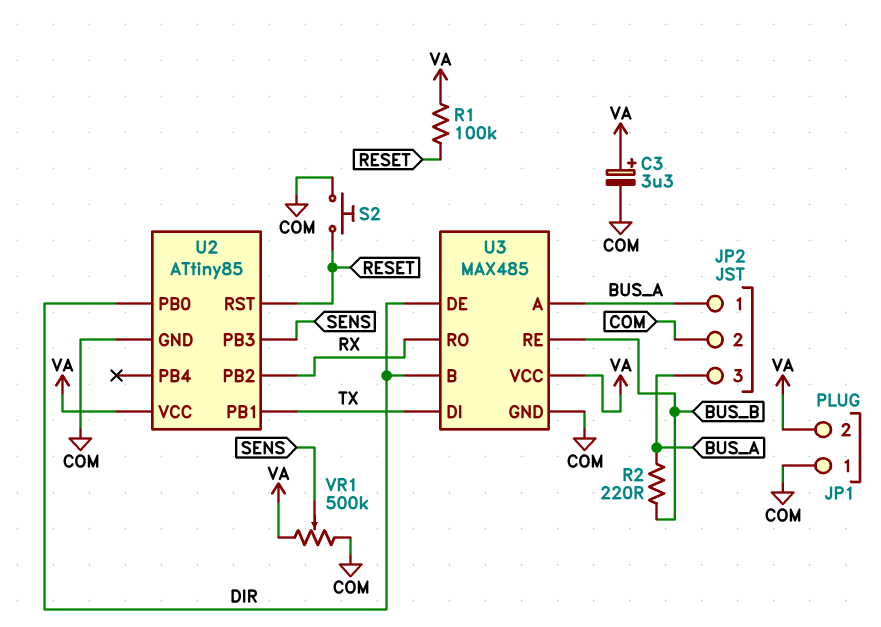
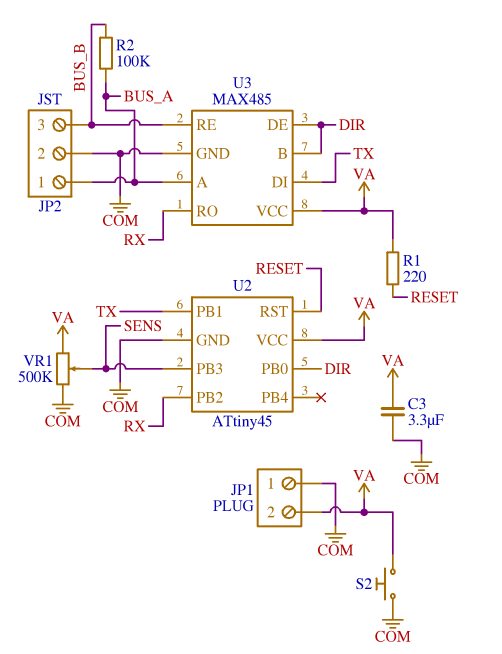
C3: 3.3uF (plus VA, minus COM) -> 3.3uF (COM, VA)
JP2 pin 3: BUS_A -> BUS_B
R1: 100k (RESET, VA) -> 220 (RESET, VA)
R2: 220 (BUS_A, BUS_B) -> 100k (BUS_A, BUS_B)
S2: button (COM, RESET) -> button (COM, VA)
U2: ATtiny85 -> ATtiny45

